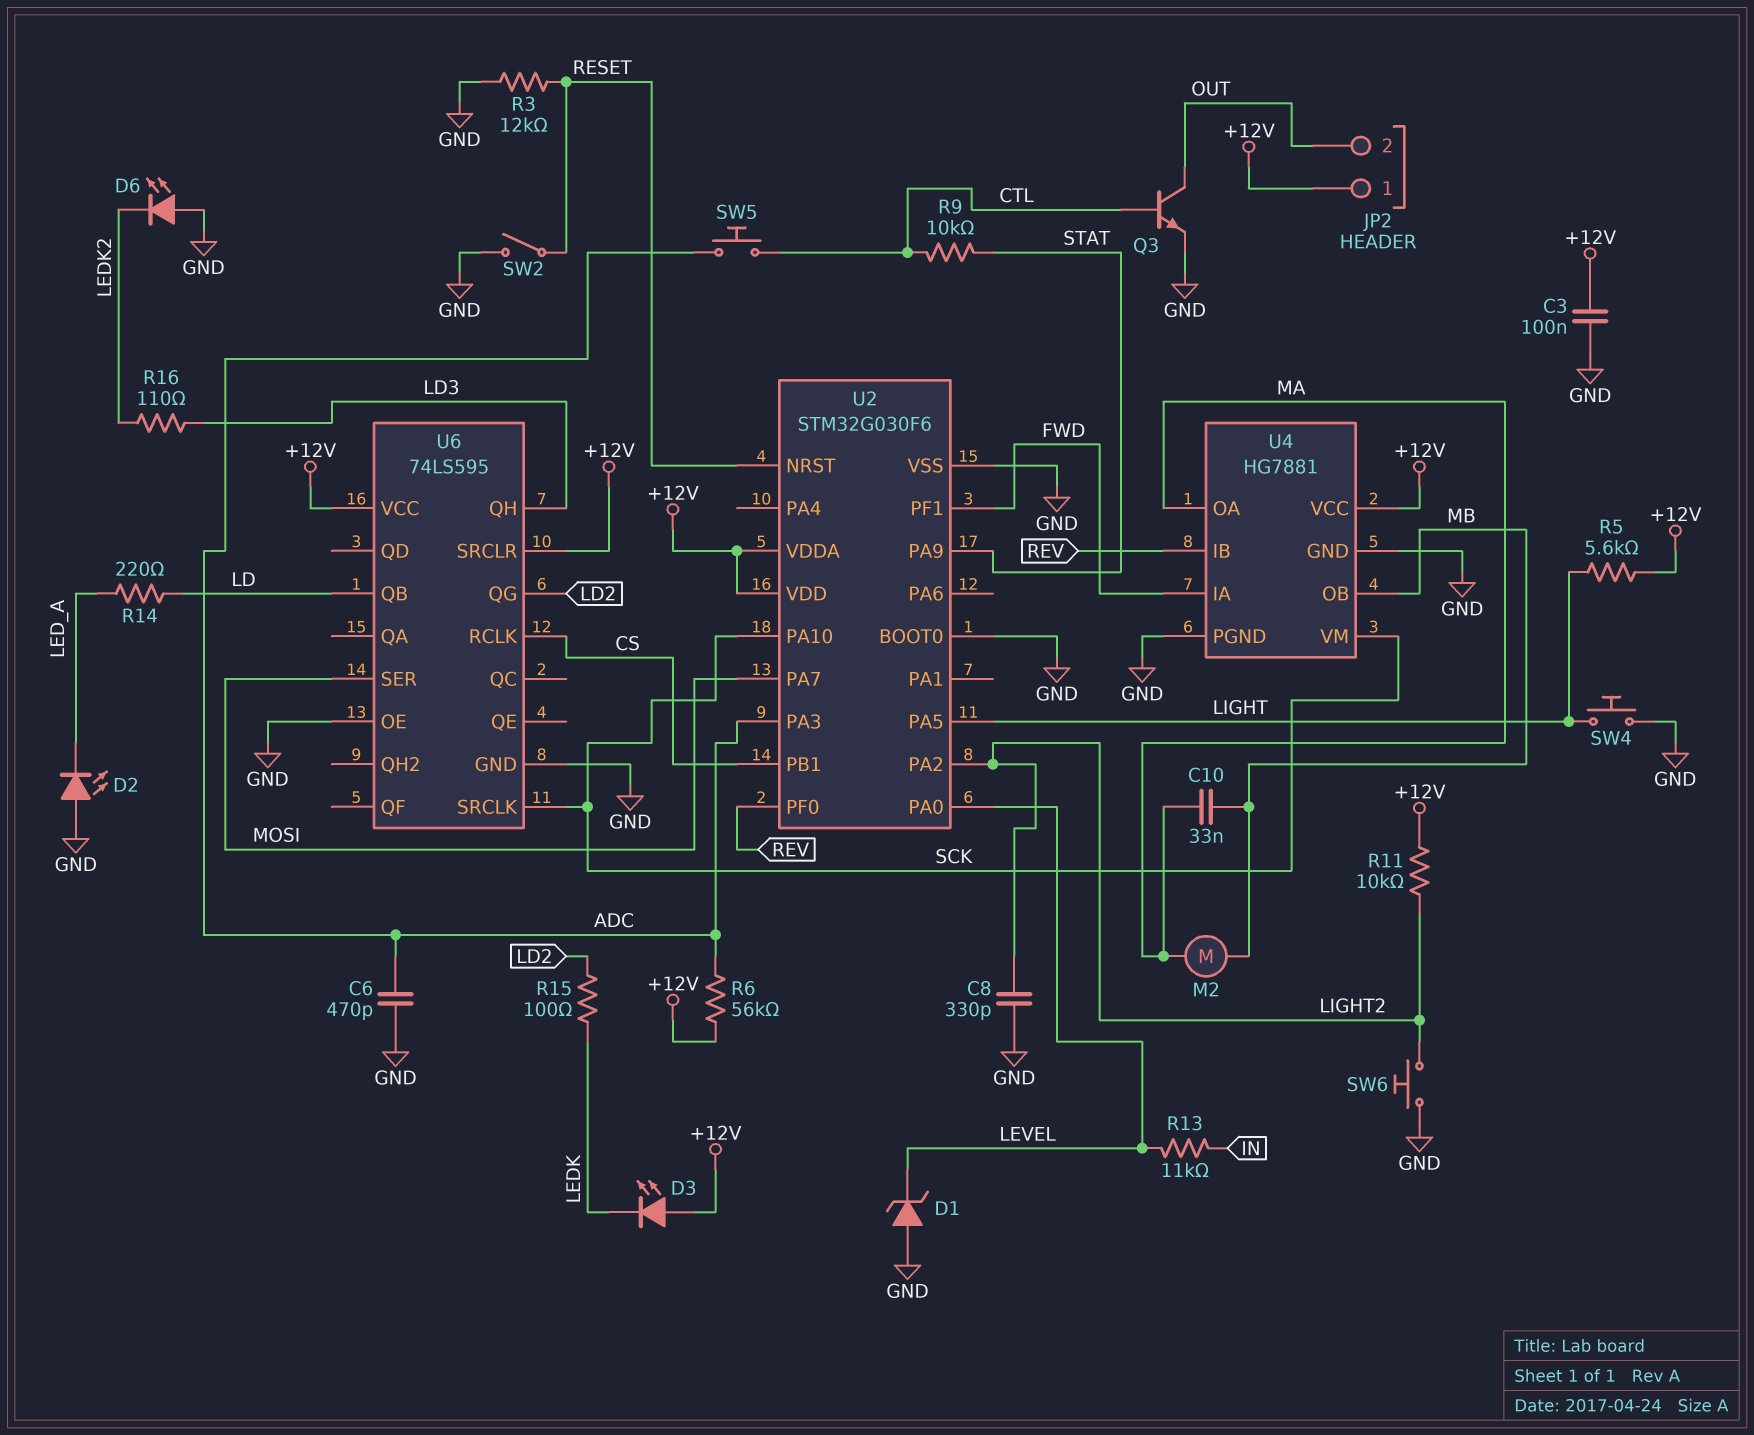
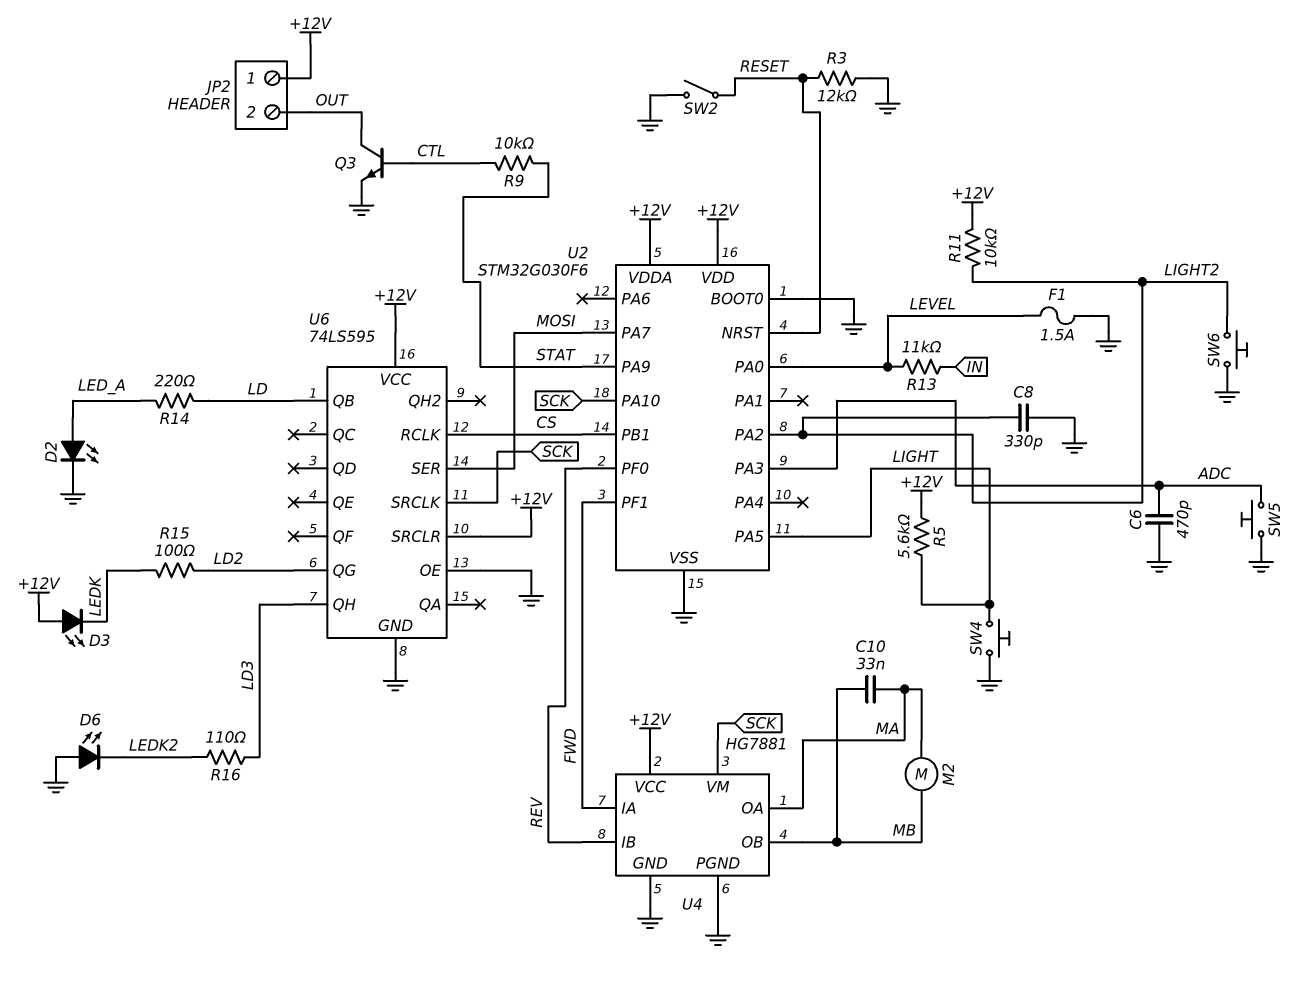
C3: 100nF (+12V, GND) -> none
D1: zener (A GND, K LEVEL) -> none
D2: LED (A GND, K LED_A) -> LED (A LED_A, K GND)
F1: none -> 1.5A (GND, LEVEL)
R6: 56k (+12V, ADC) -> none
SW5: button (ADC, CTL) -> button (ADC, GND)

